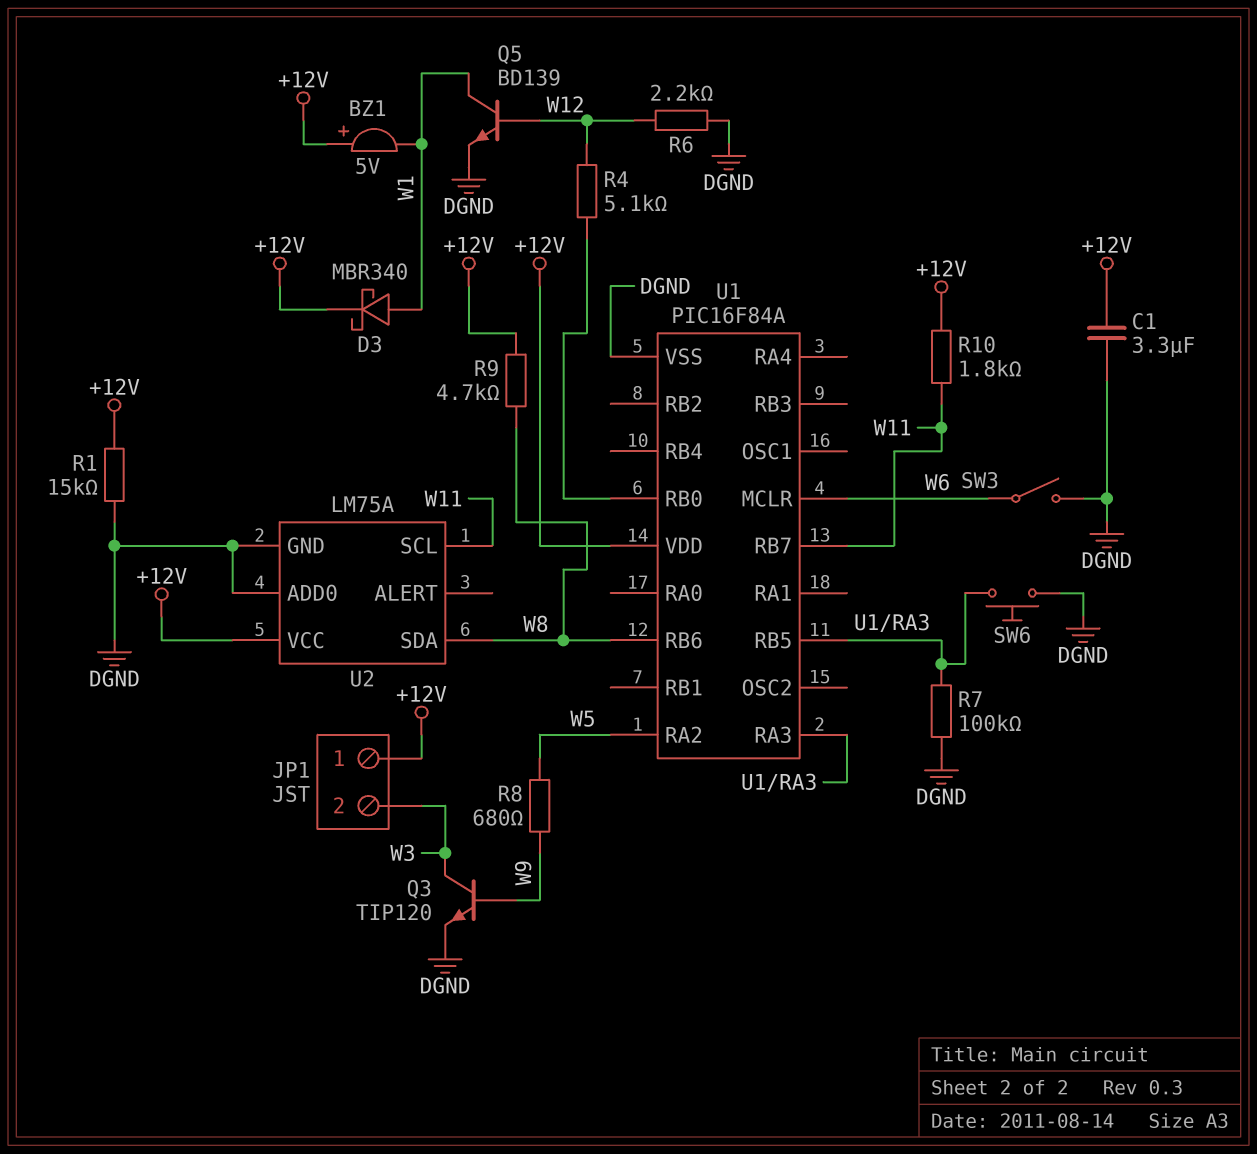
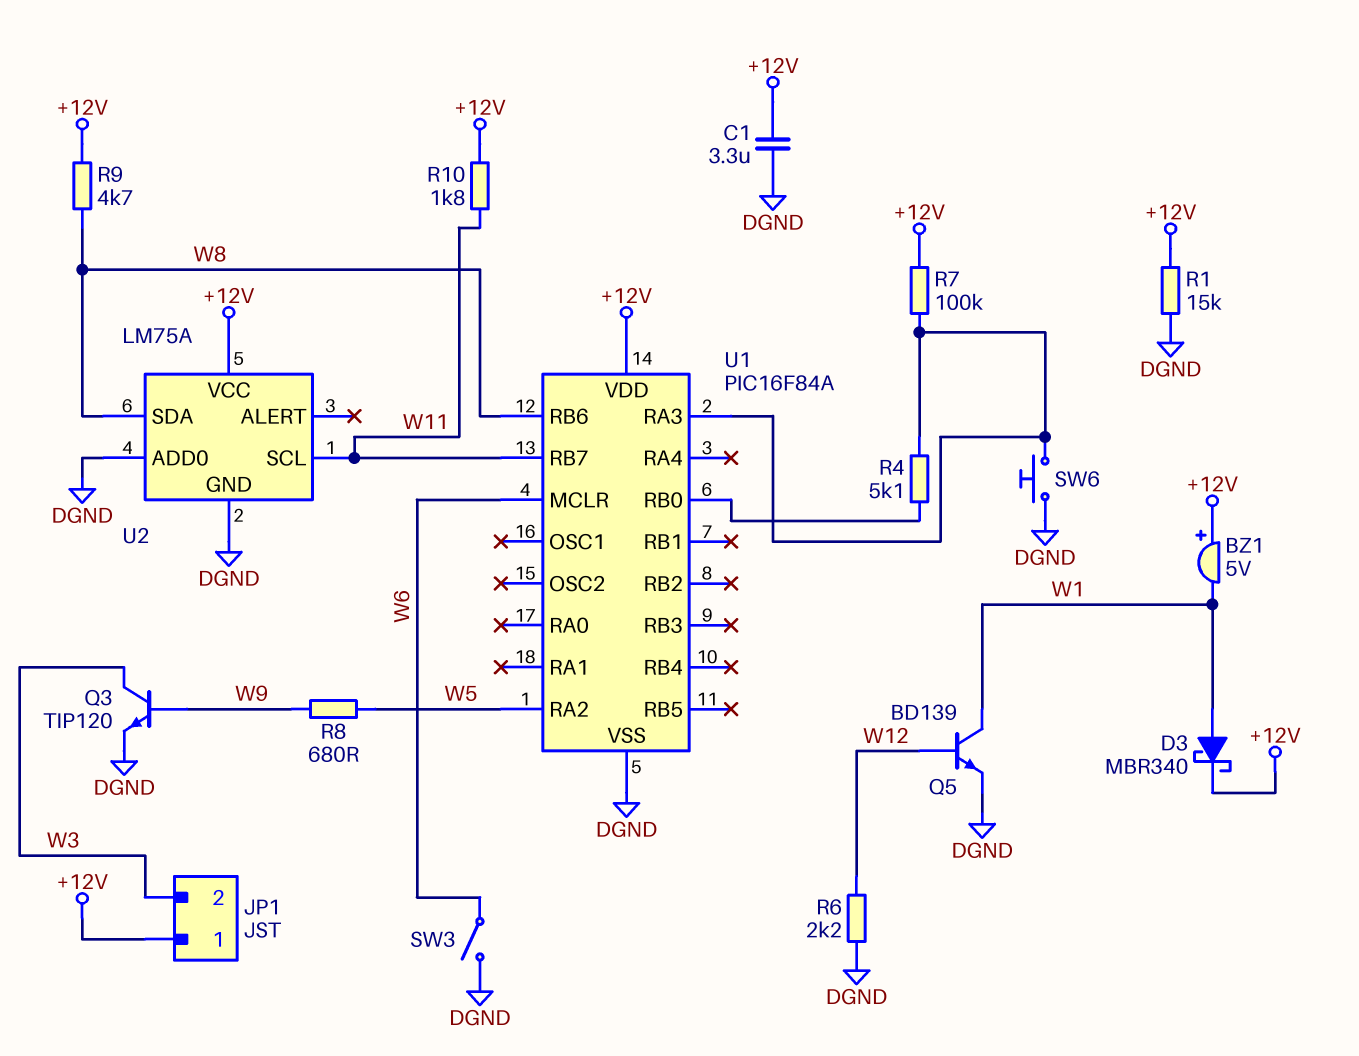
R4: 5.1k (U1/RB0, W12) -> 5.1k (U1/RA3, U1/RB0)
R7: 100k (DGND, U1/RA3) -> 100k (+12V, U1/RA3)
U1 pin RB5: U1/RA3 -> none

